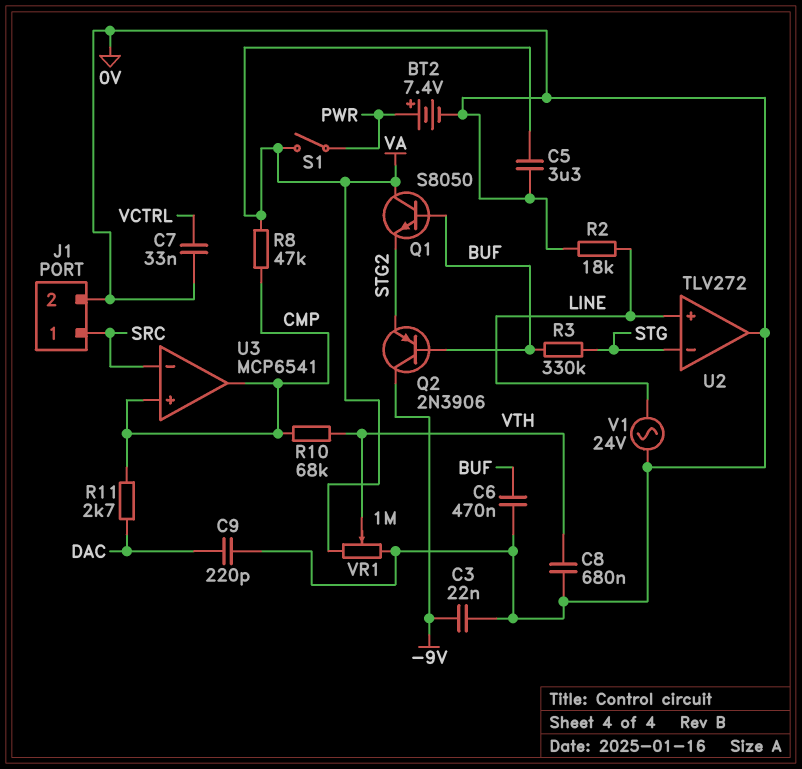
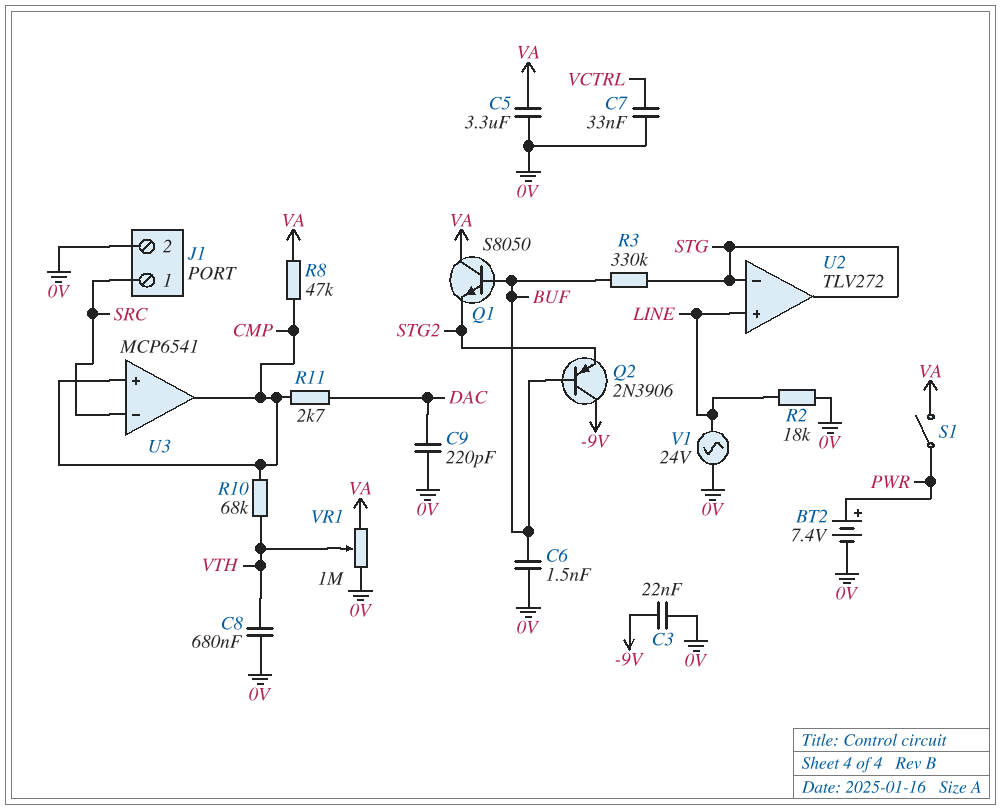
C6: 470nF (0V, BUF) -> 1.5nF (0V, BUF)
U2 pin out: 0V -> STG

